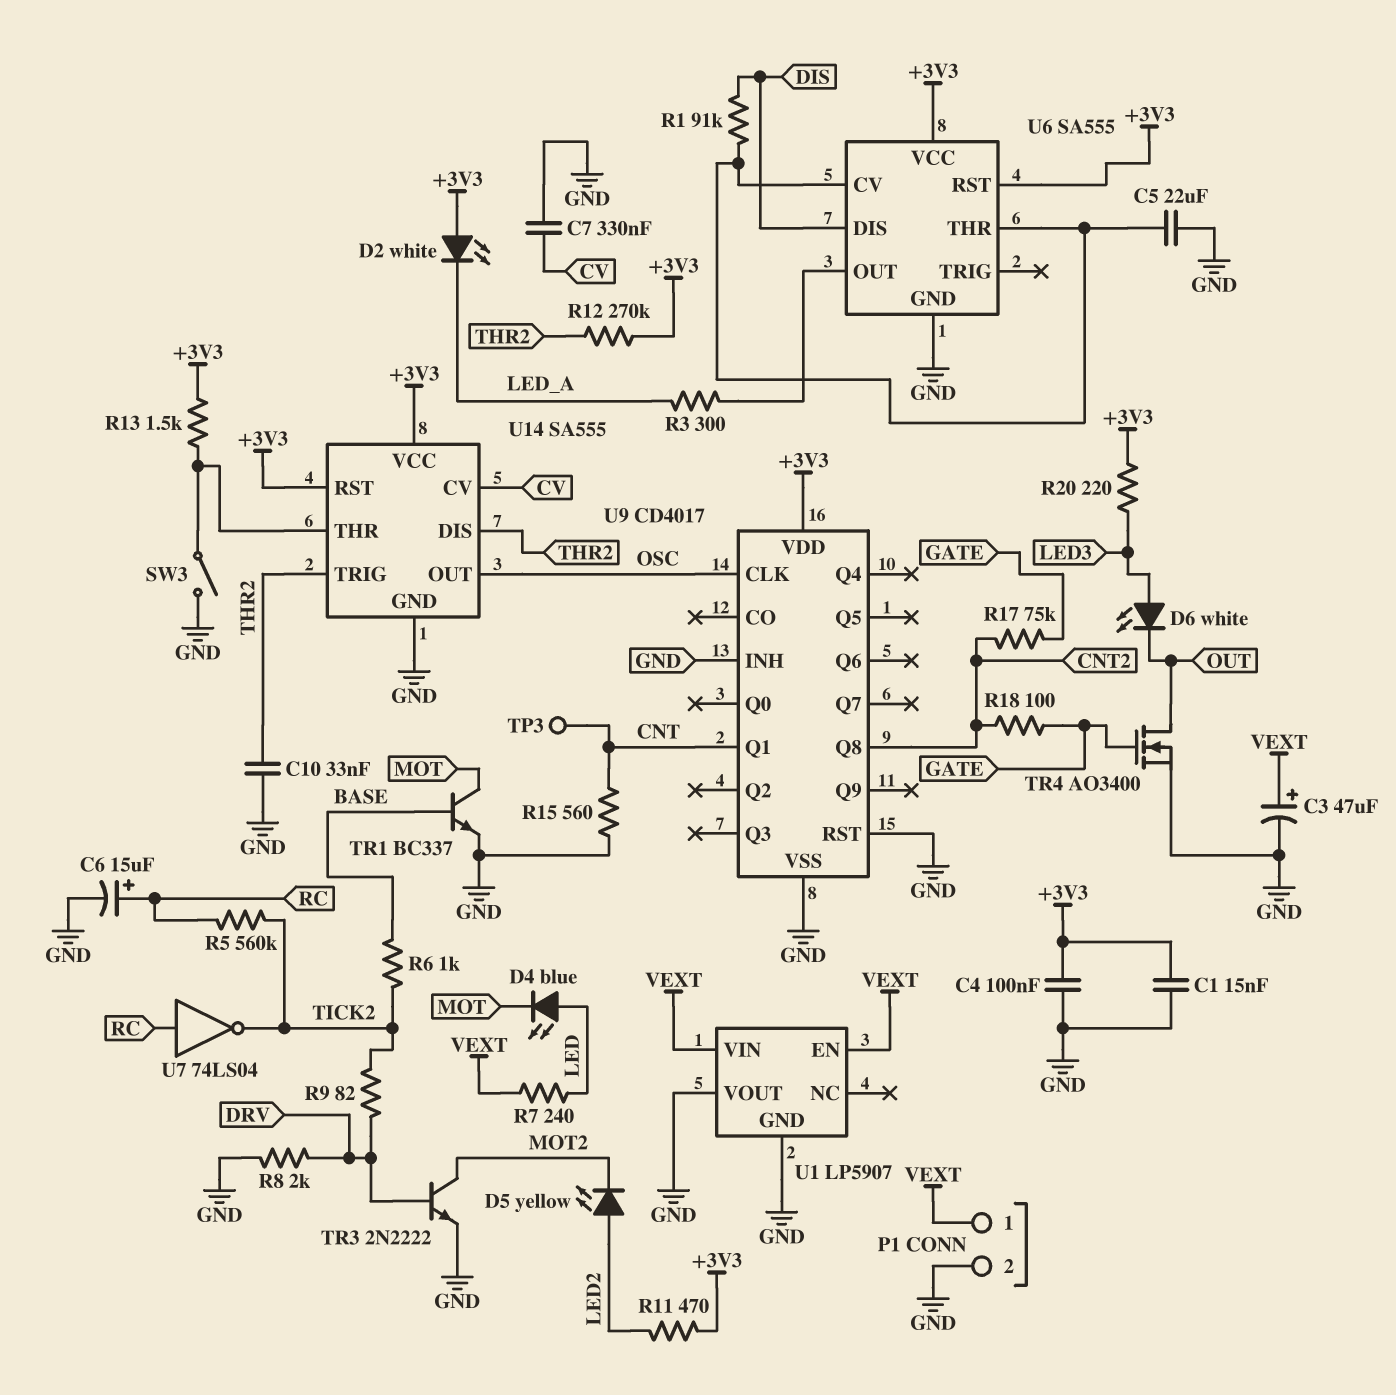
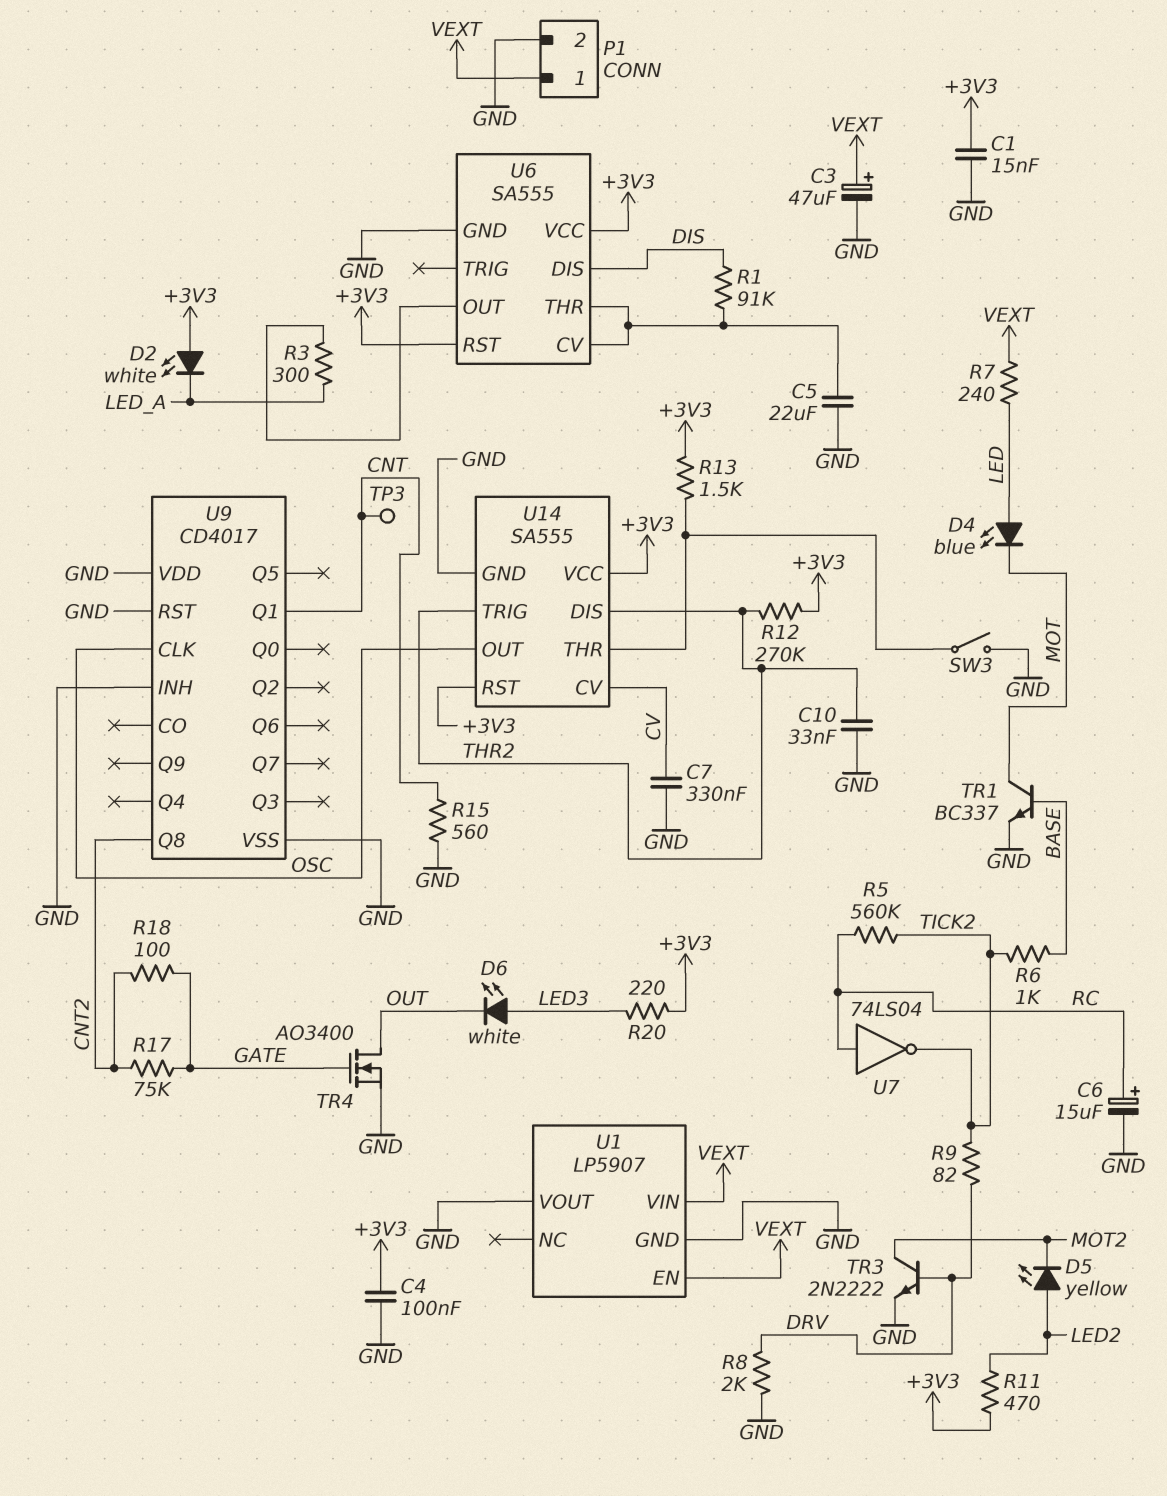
U9 pin VDD: +3V3 -> GND

